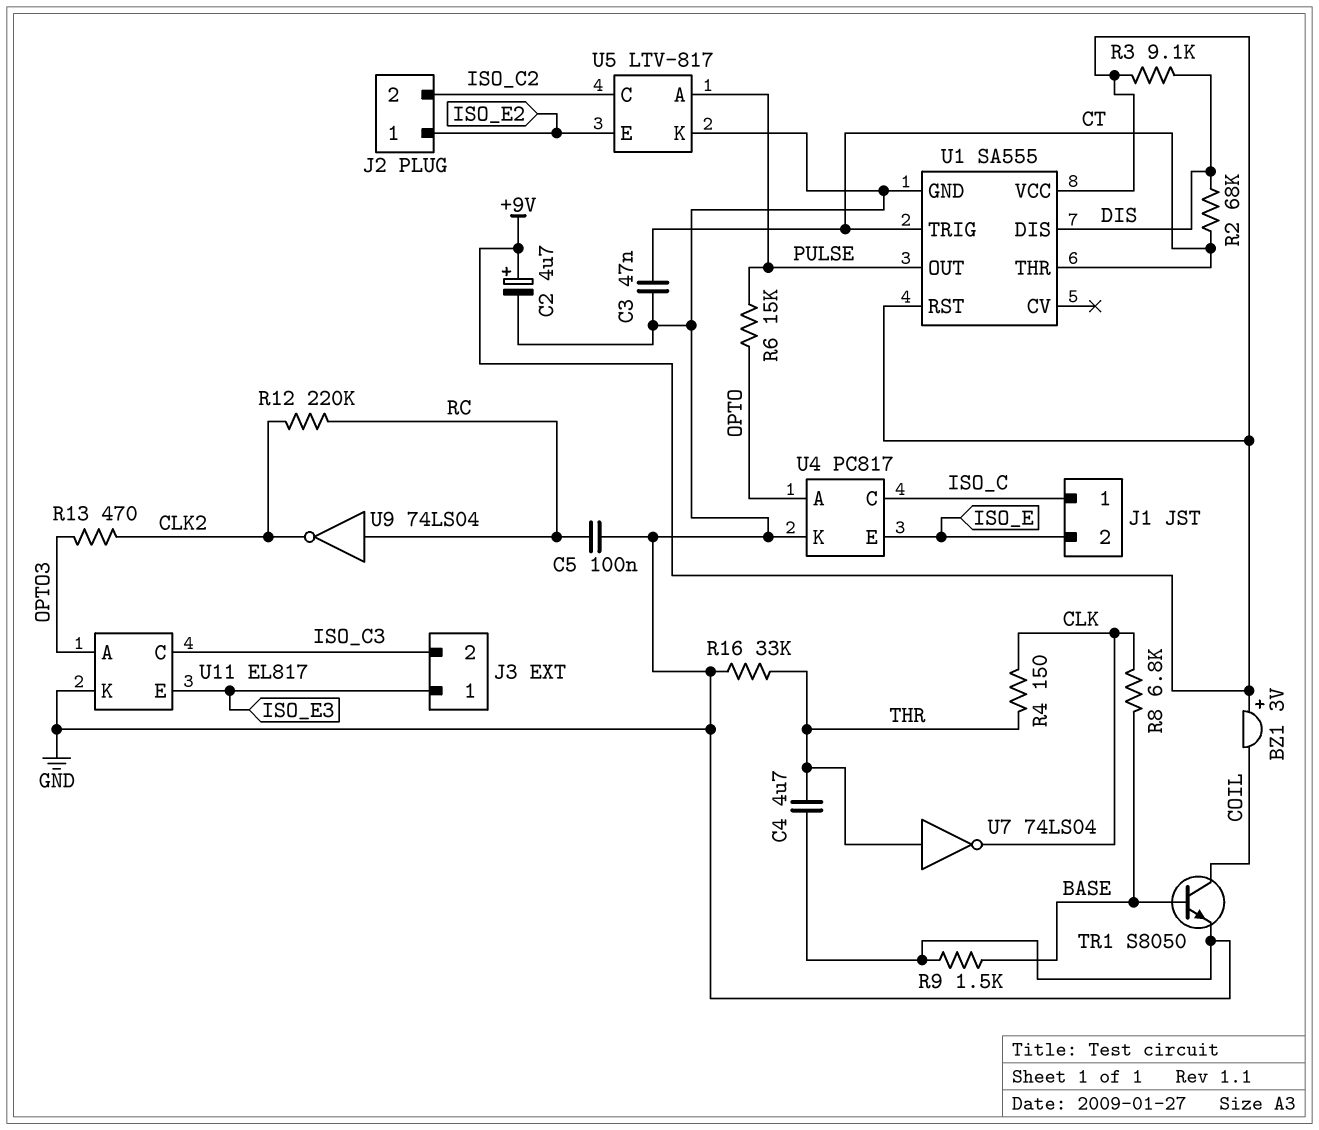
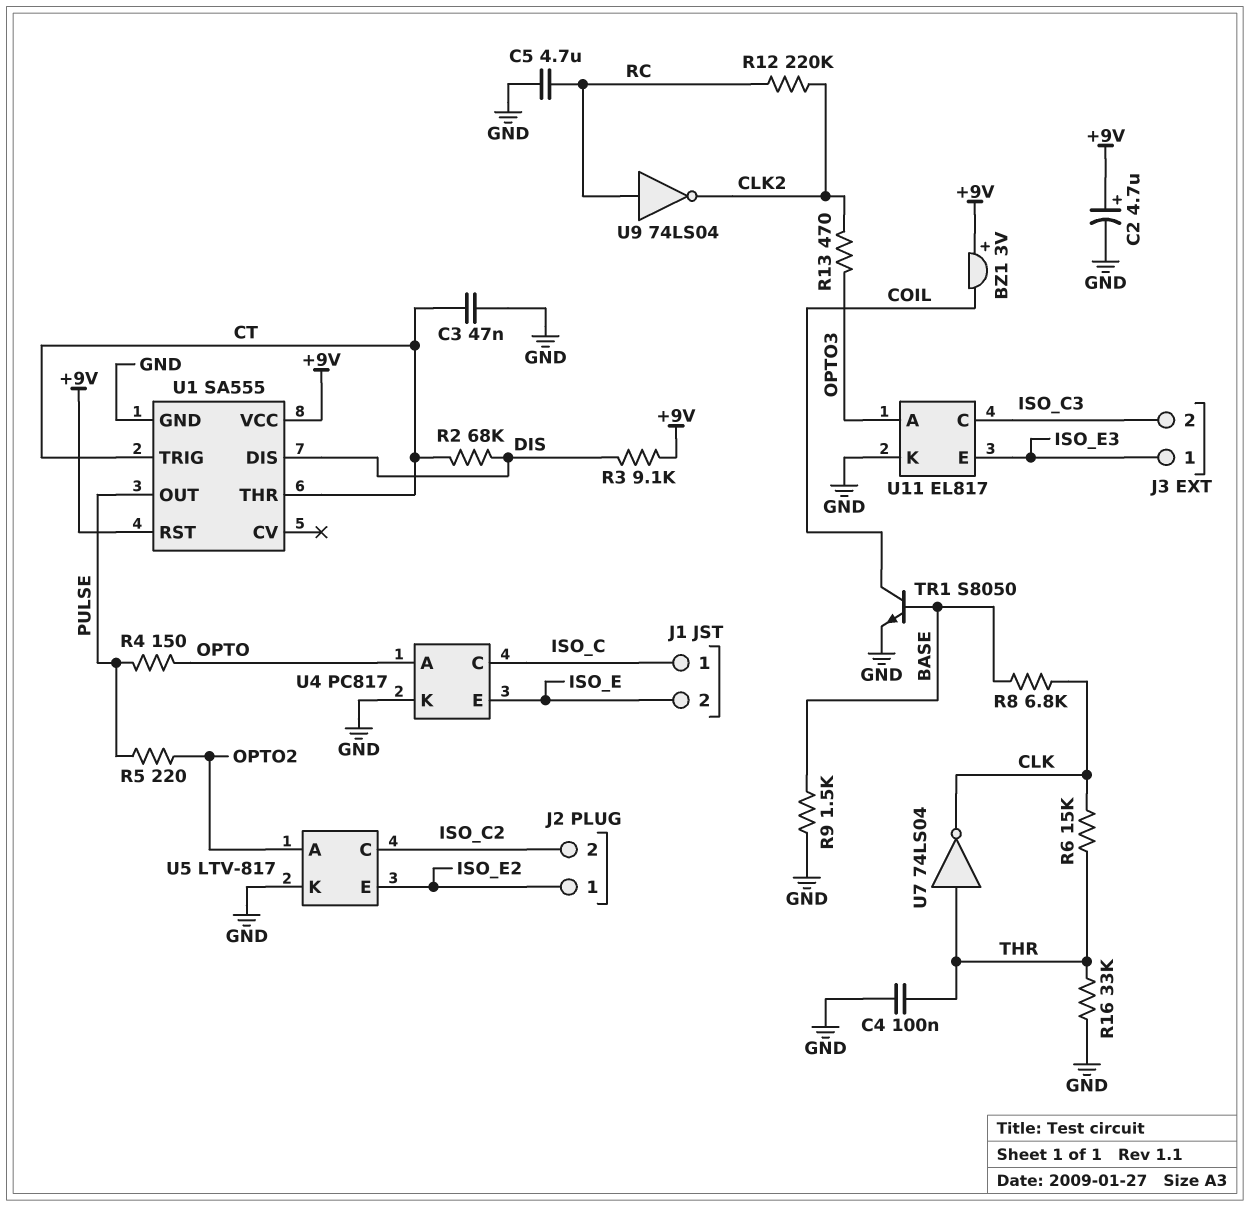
C4: 4.7uF (GND, THR) -> 100nF (GND, THR)
C5: 100nF (GND, RC) -> 4.7uF (GND, RC)
R4: 150 (CLK, THR) -> 150 (OPTO, PULSE)
R5: none -> 220 (OPTO2, PULSE)
R6: 15k (OPTO, PULSE) -> 15k (CLK, THR)
U5 pin A: PULSE -> OPTO2

